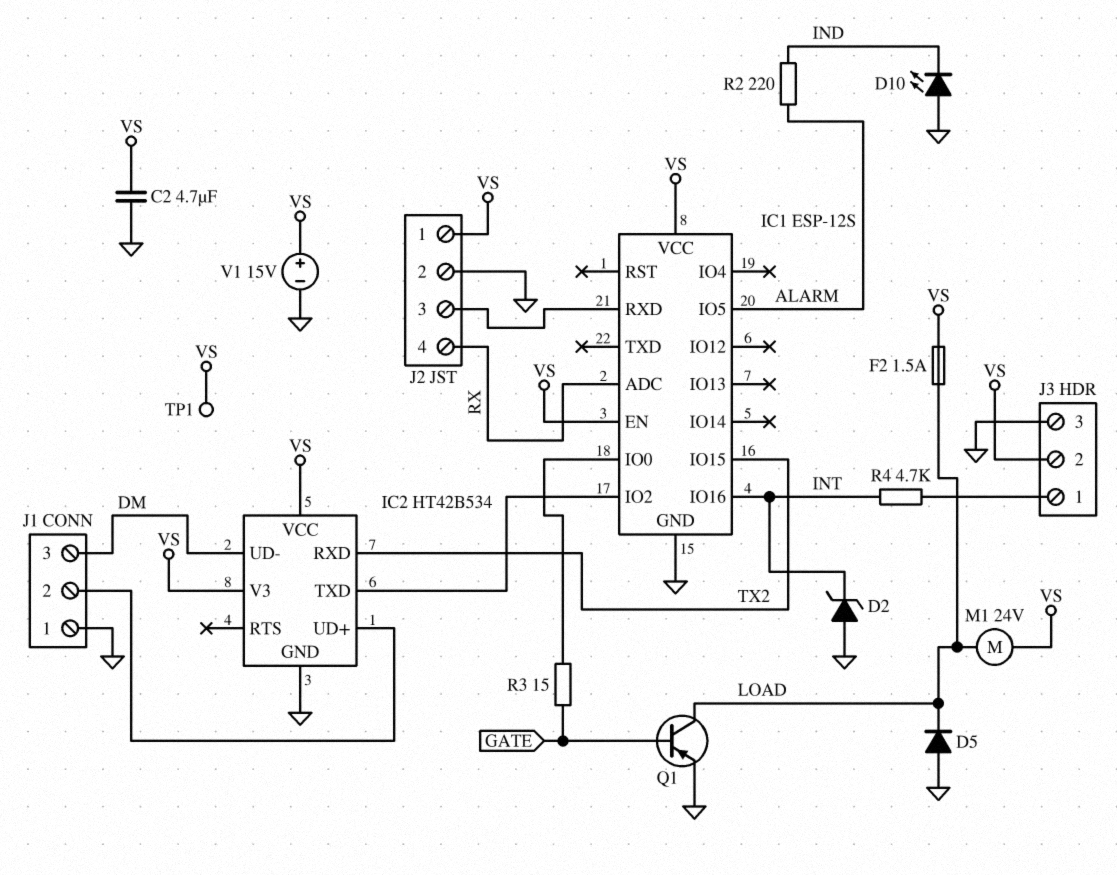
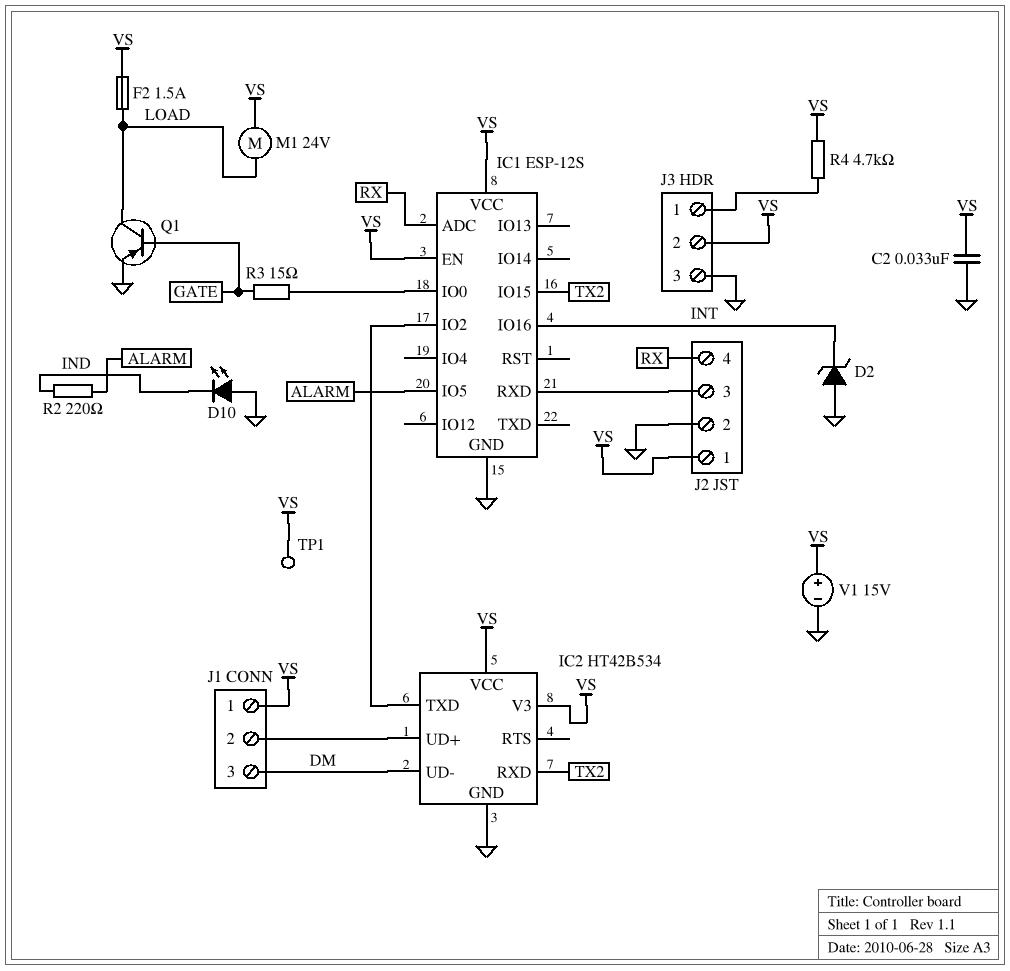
C2: 4.7uF (GND, VS) -> 33nF (GND, VS)
D5: diode (A GND, K LOAD) -> none
J1 pin 1: GND -> VS
R4: 4.7k (INT, J3/1) -> 4.7k (J3/1, VS)

